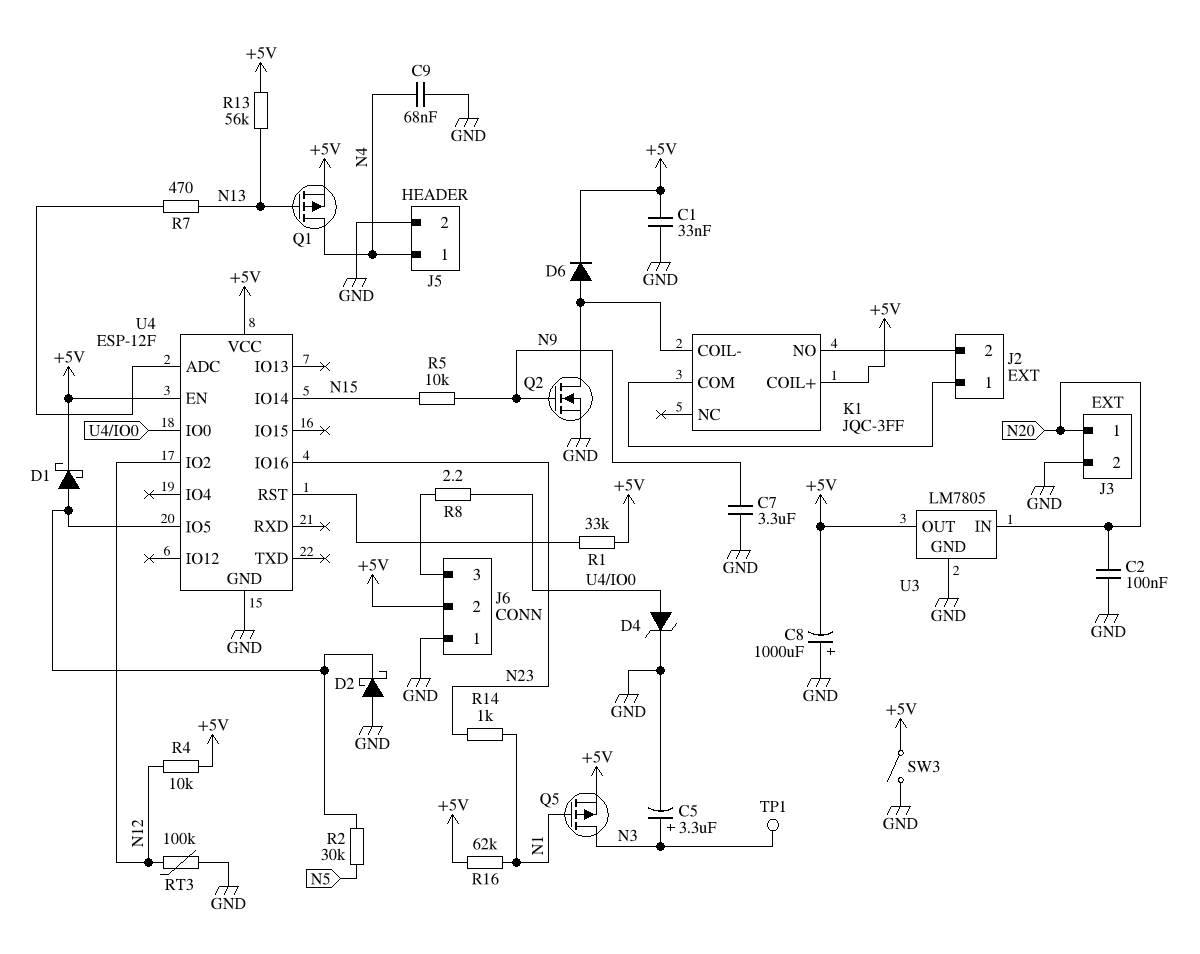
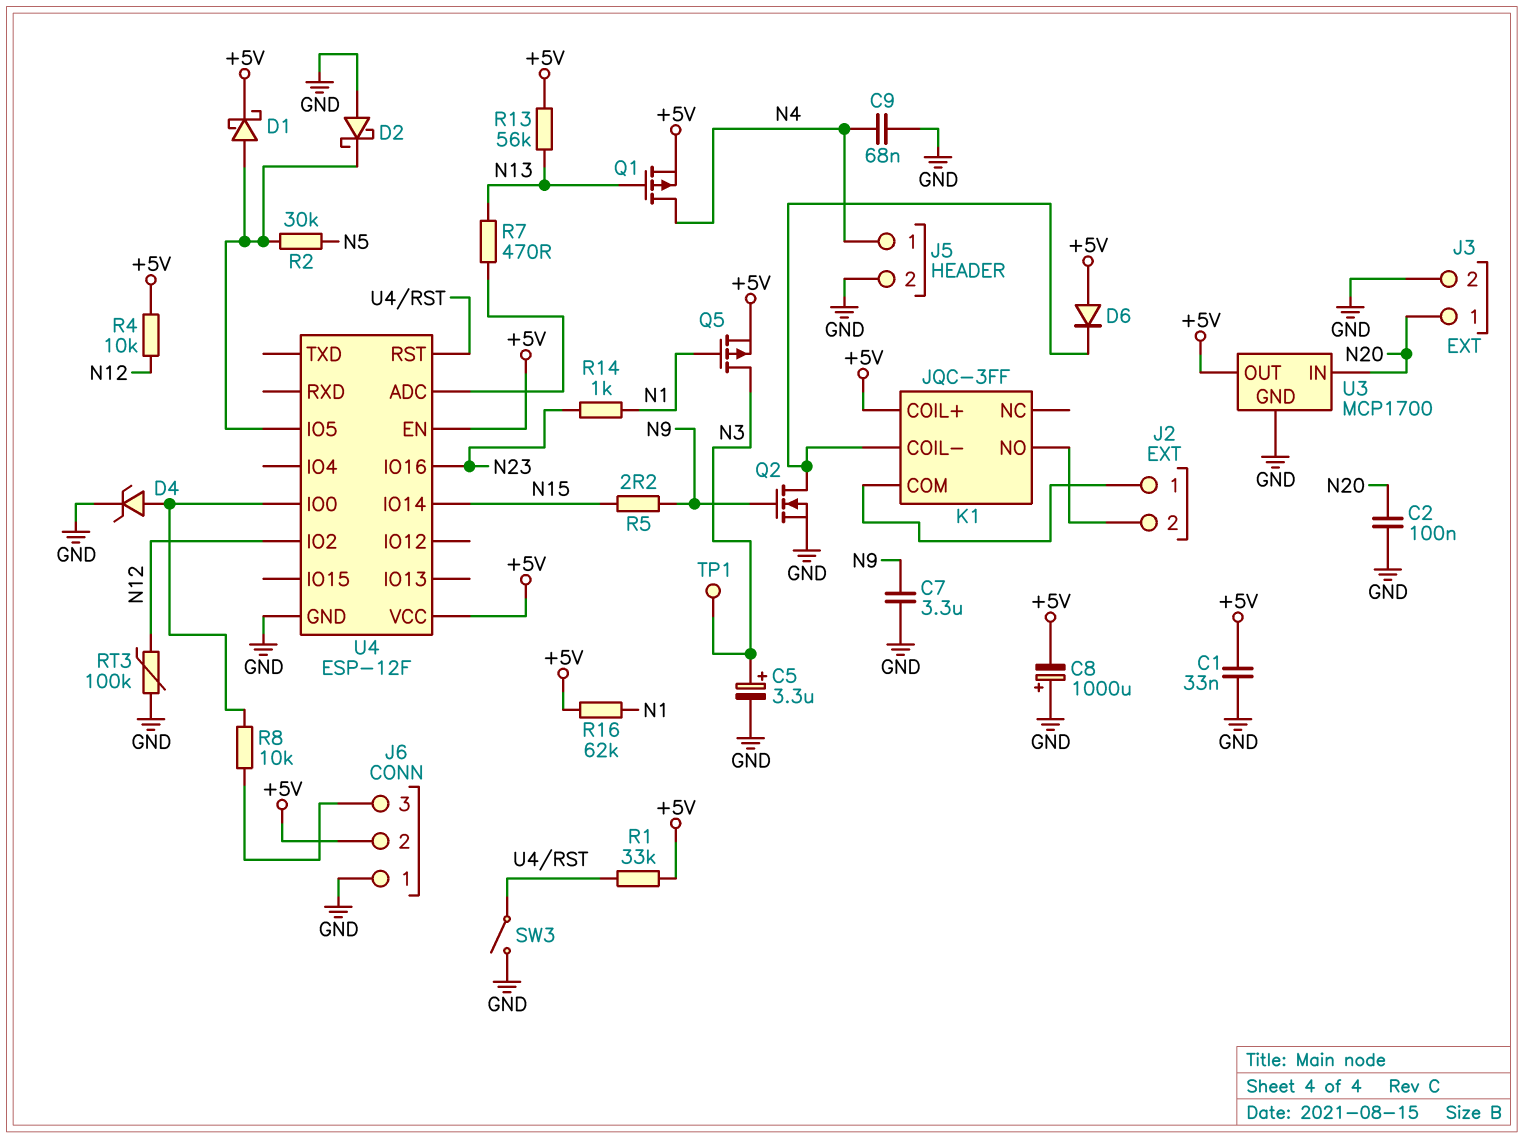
D6: diode (A K1/COIL-, K +5V) -> diode (A +5V, K K1/COIL-)
R5: 10k (N9, N15) -> 2.2 (N9, N15)
R8: 2.2 (J6/3, U4/IO0) -> 10k (J6/3, U4/IO0)
SW3: switch (+5V, GND) -> switch (GND, U4/RST)
U3: LM7805 -> MCP1700

